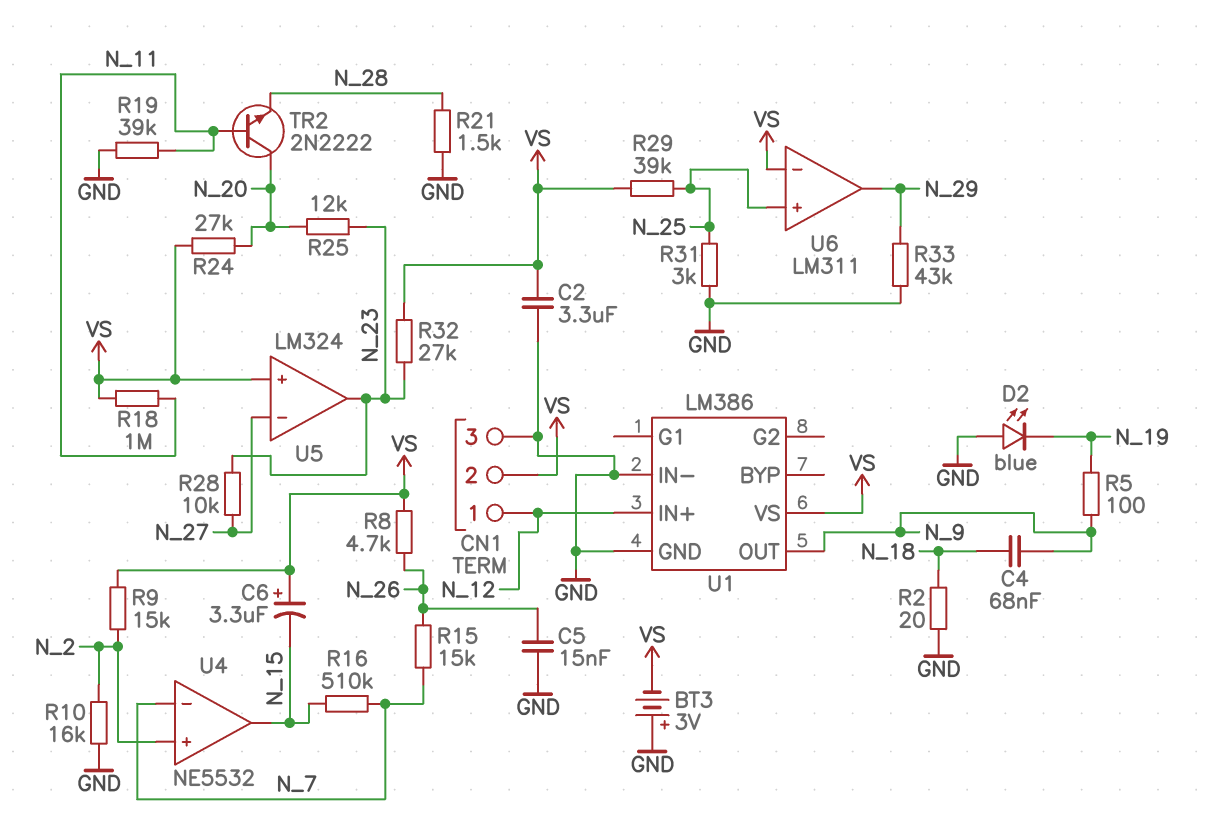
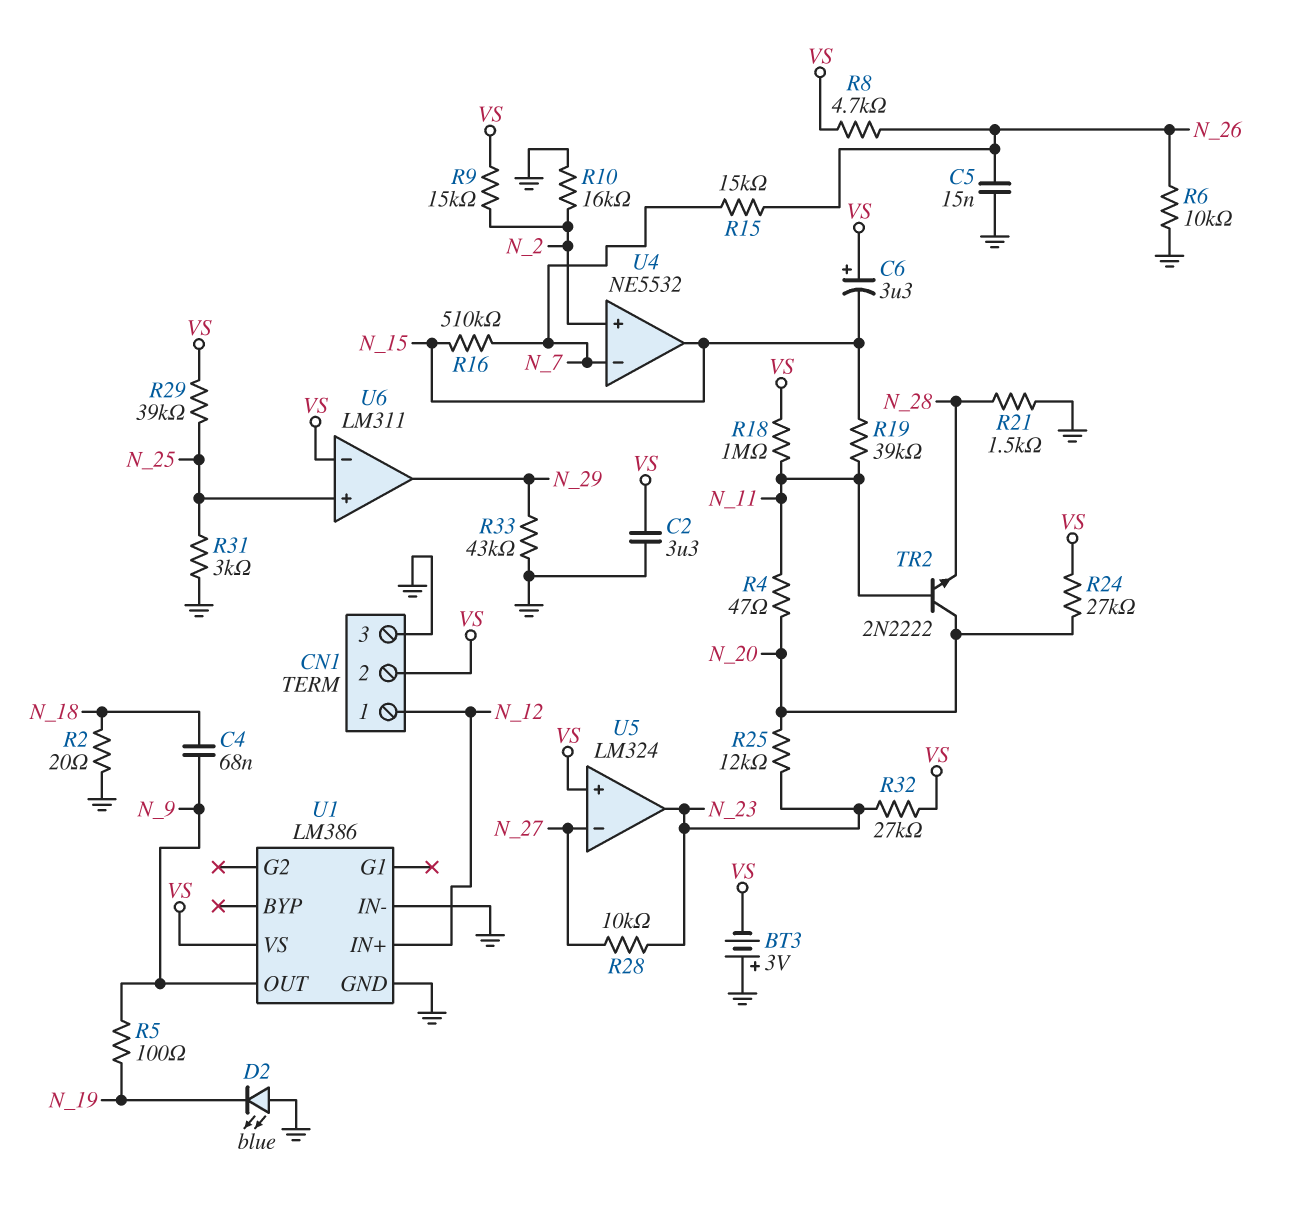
R4: none -> 47 (N_11, N_20)
R6: none -> 10k (GND, N_26)
R19: 39k (GND, N_11) -> 39k (N_11, N_15)

